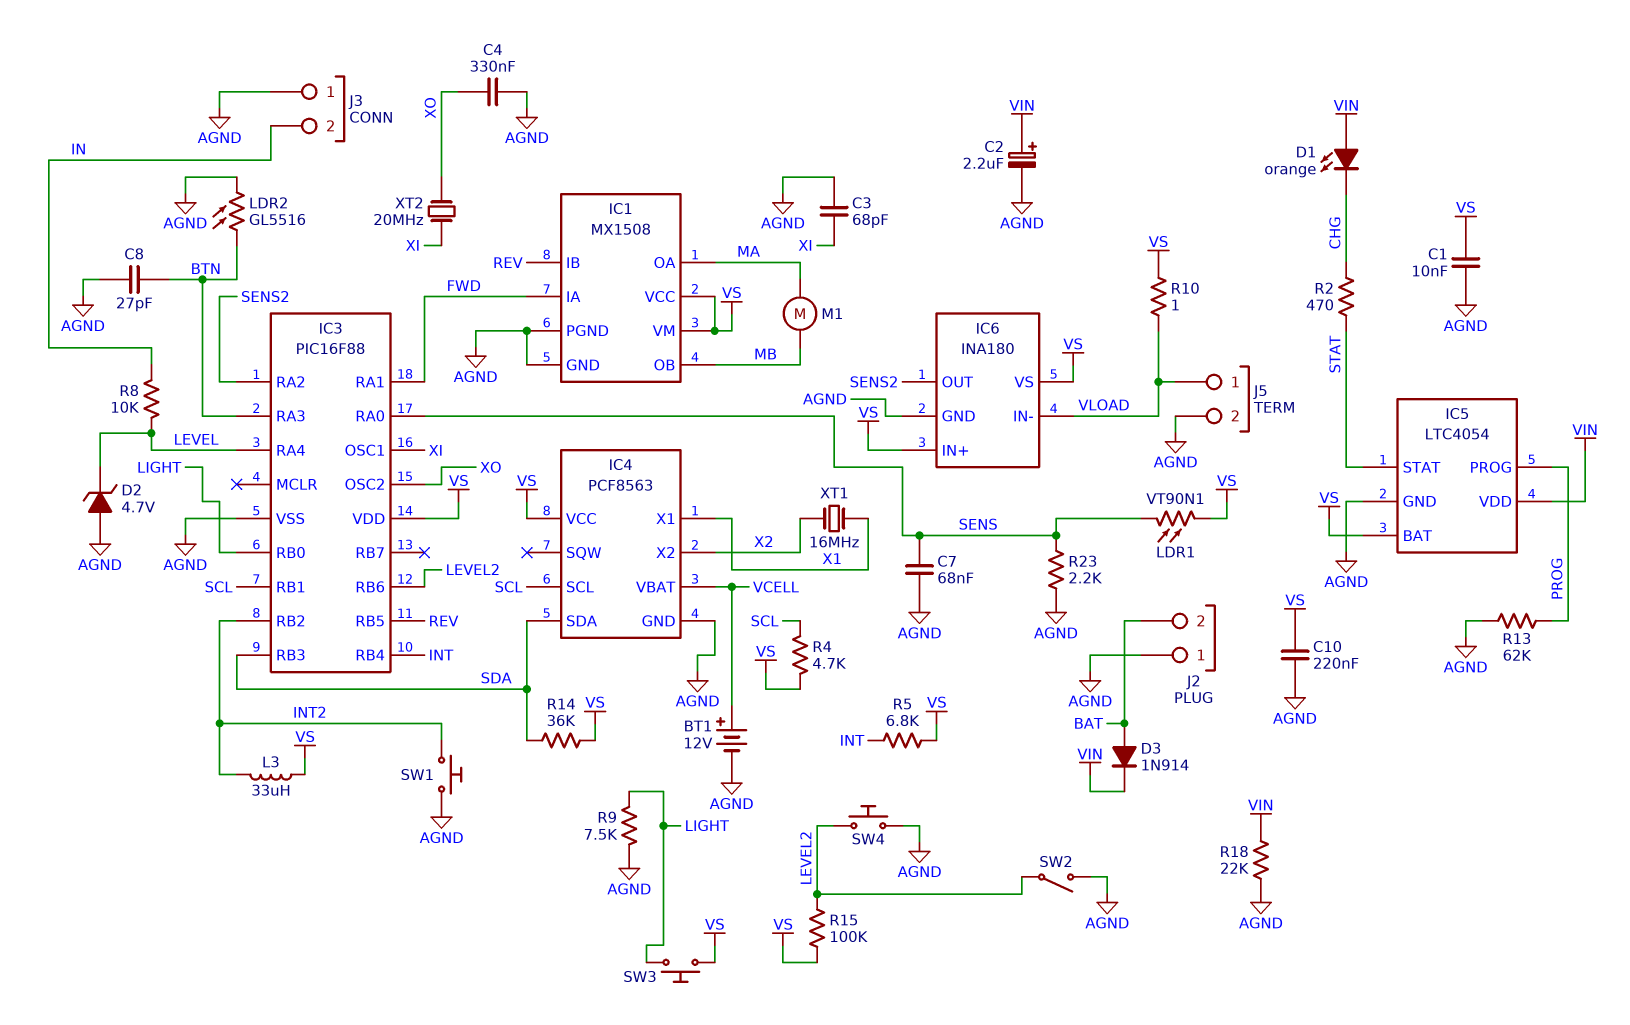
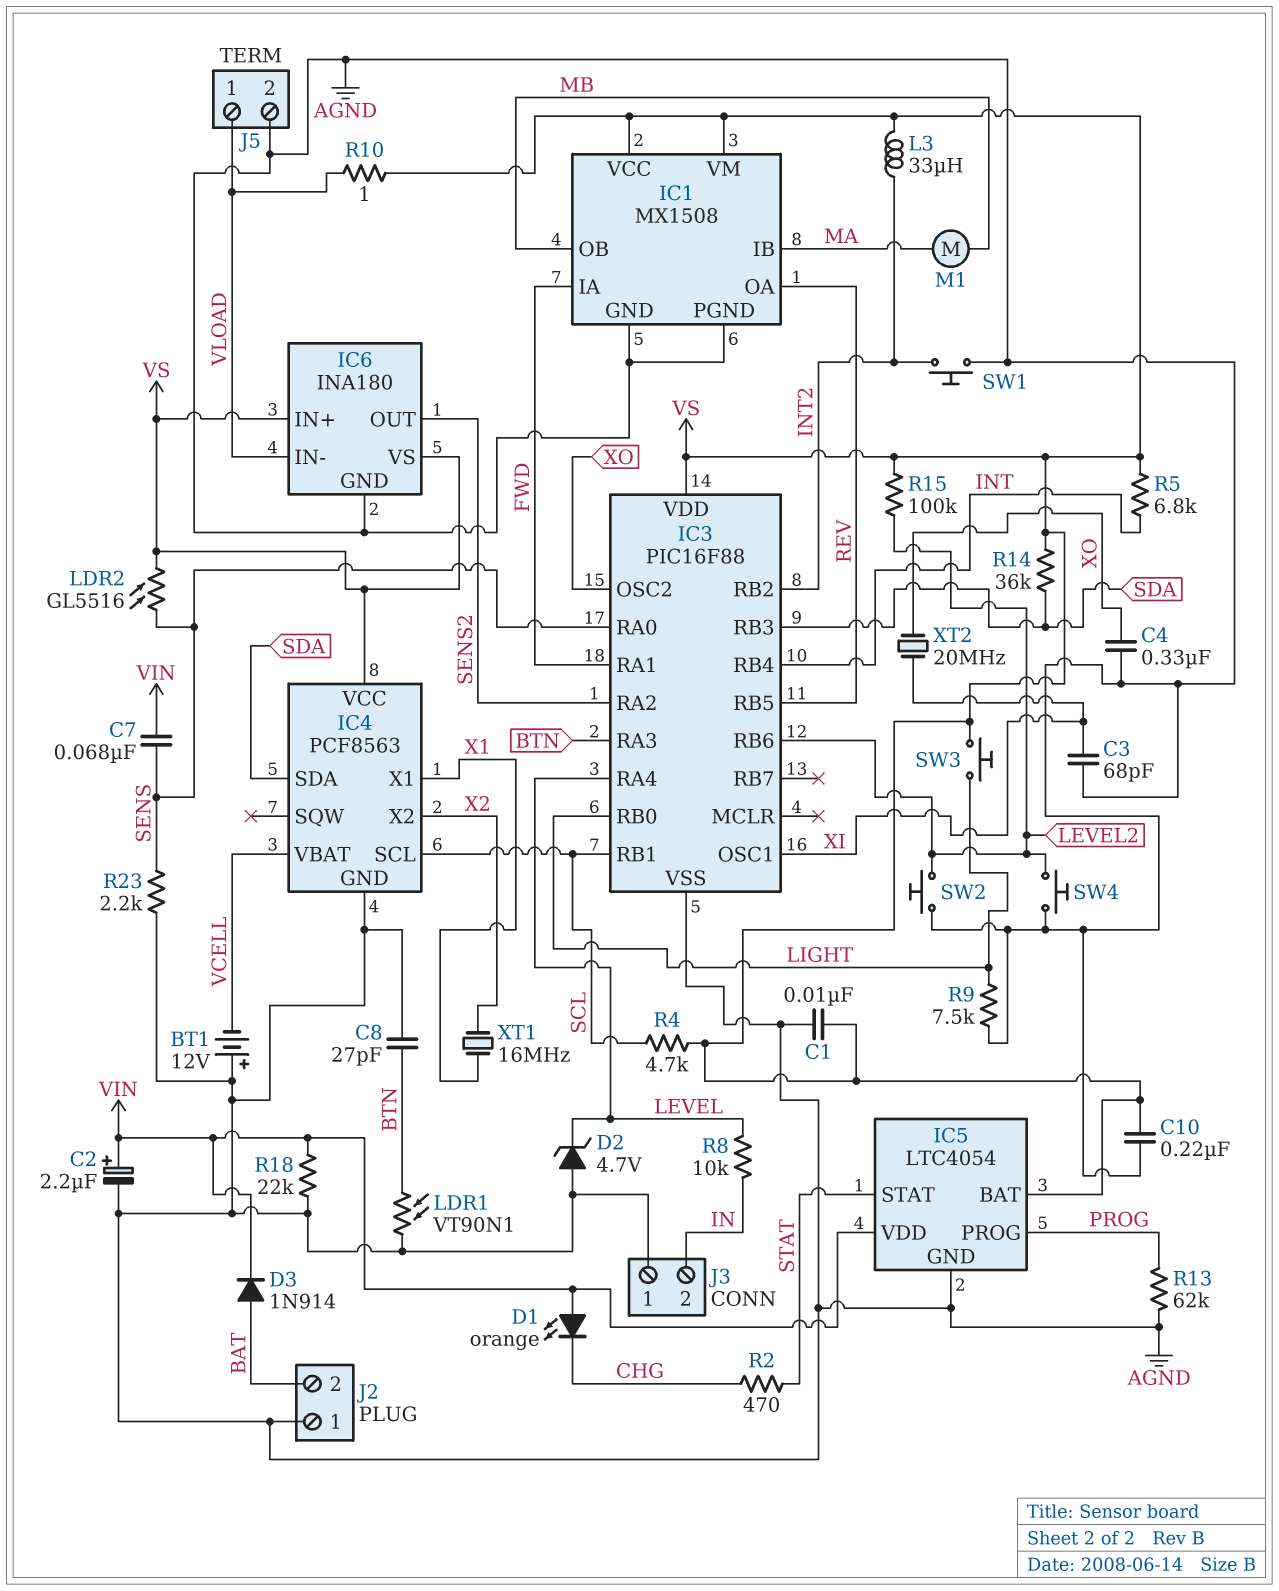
BT1: 12V (plus VCELL, minus AGND) -> 12V (plus AGND, minus VCELL)
C7: 68nF (AGND, SENS) -> 68nF (SENS, VIN)
IC1 pin IB: REV -> MA
IC1 pin OA: MA -> REV
LDR1: VT90N1 (SENS, VS) -> VT90N1 (AGND, BTN)
LDR2: GL5516 (AGND, BTN) -> GL5516 (SENS, VS)
SW2: switch (AGND, LEVEL2) -> button (AGND, LEVEL2)

